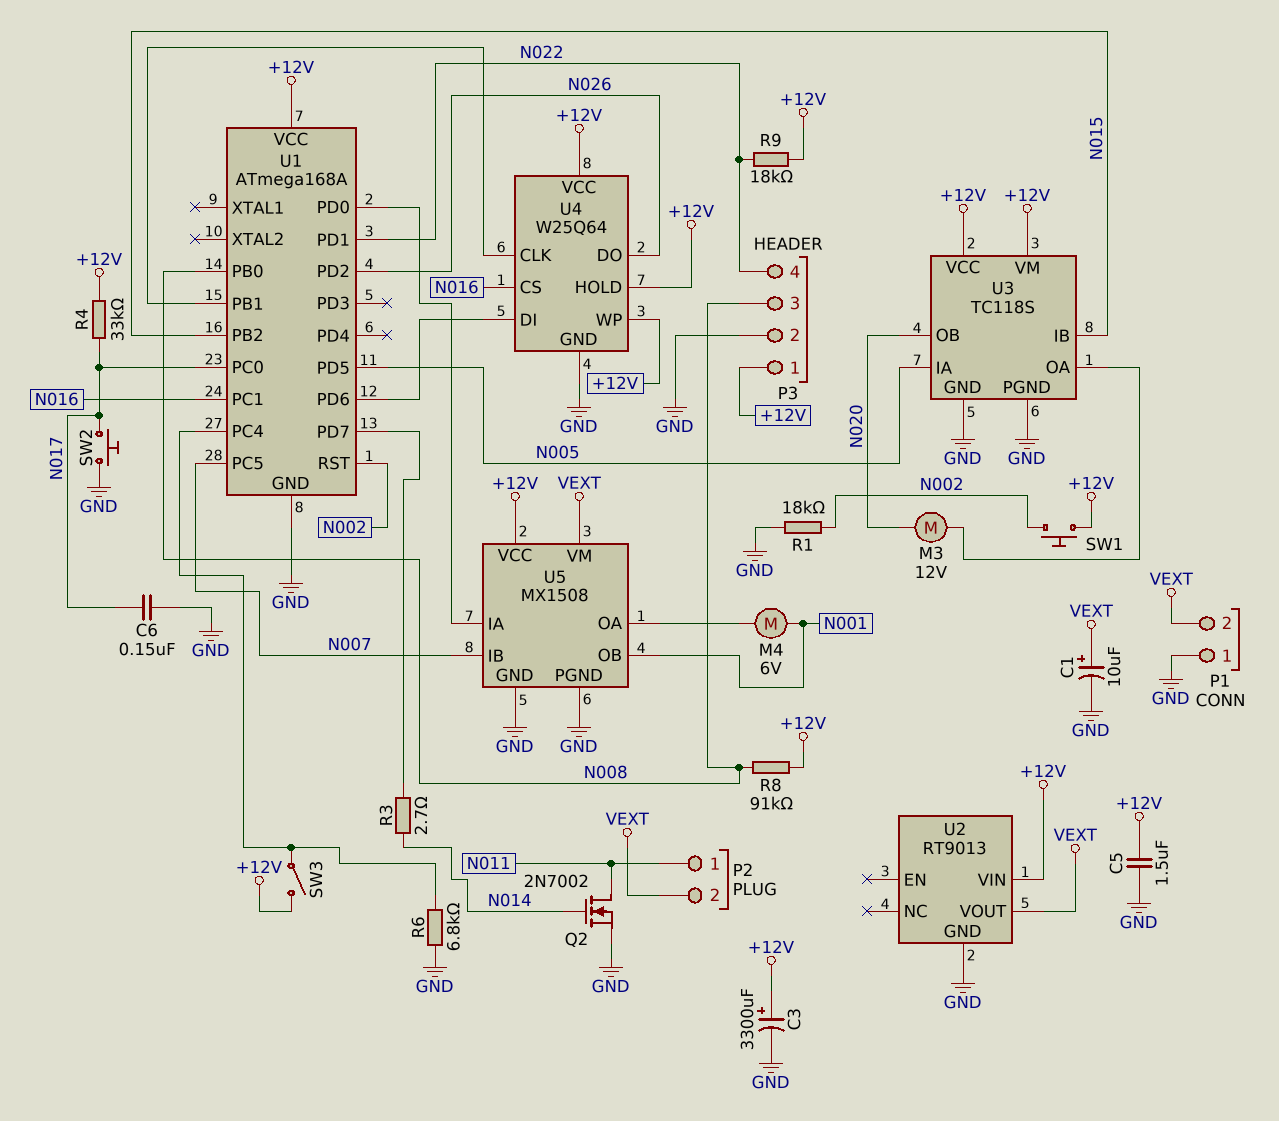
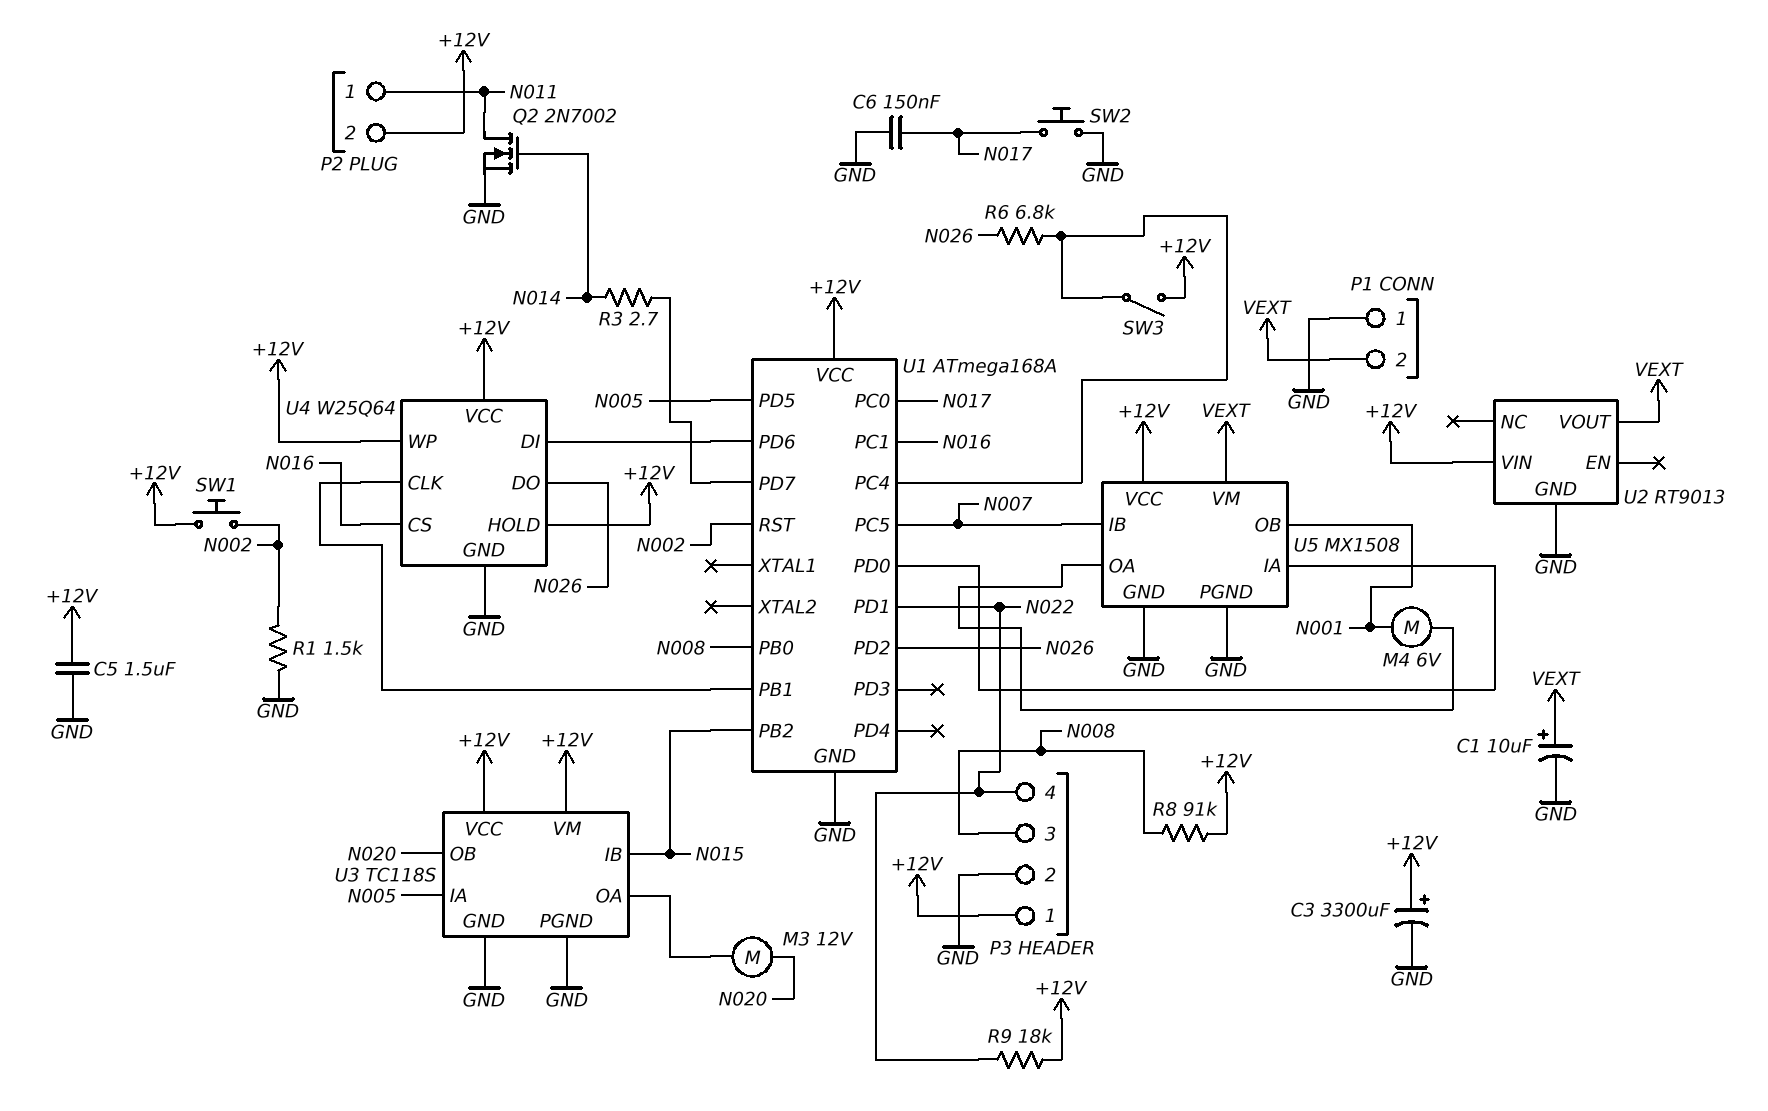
P2 pin 2: VEXT -> +12V
R1: 18k (GND, N002) -> 1.5k (GND, N002)
R4: 33k (+12V, N017) -> none
R6: 6.8k (GND, U1/PC4) -> 6.8k (N026, U1/PC4)

